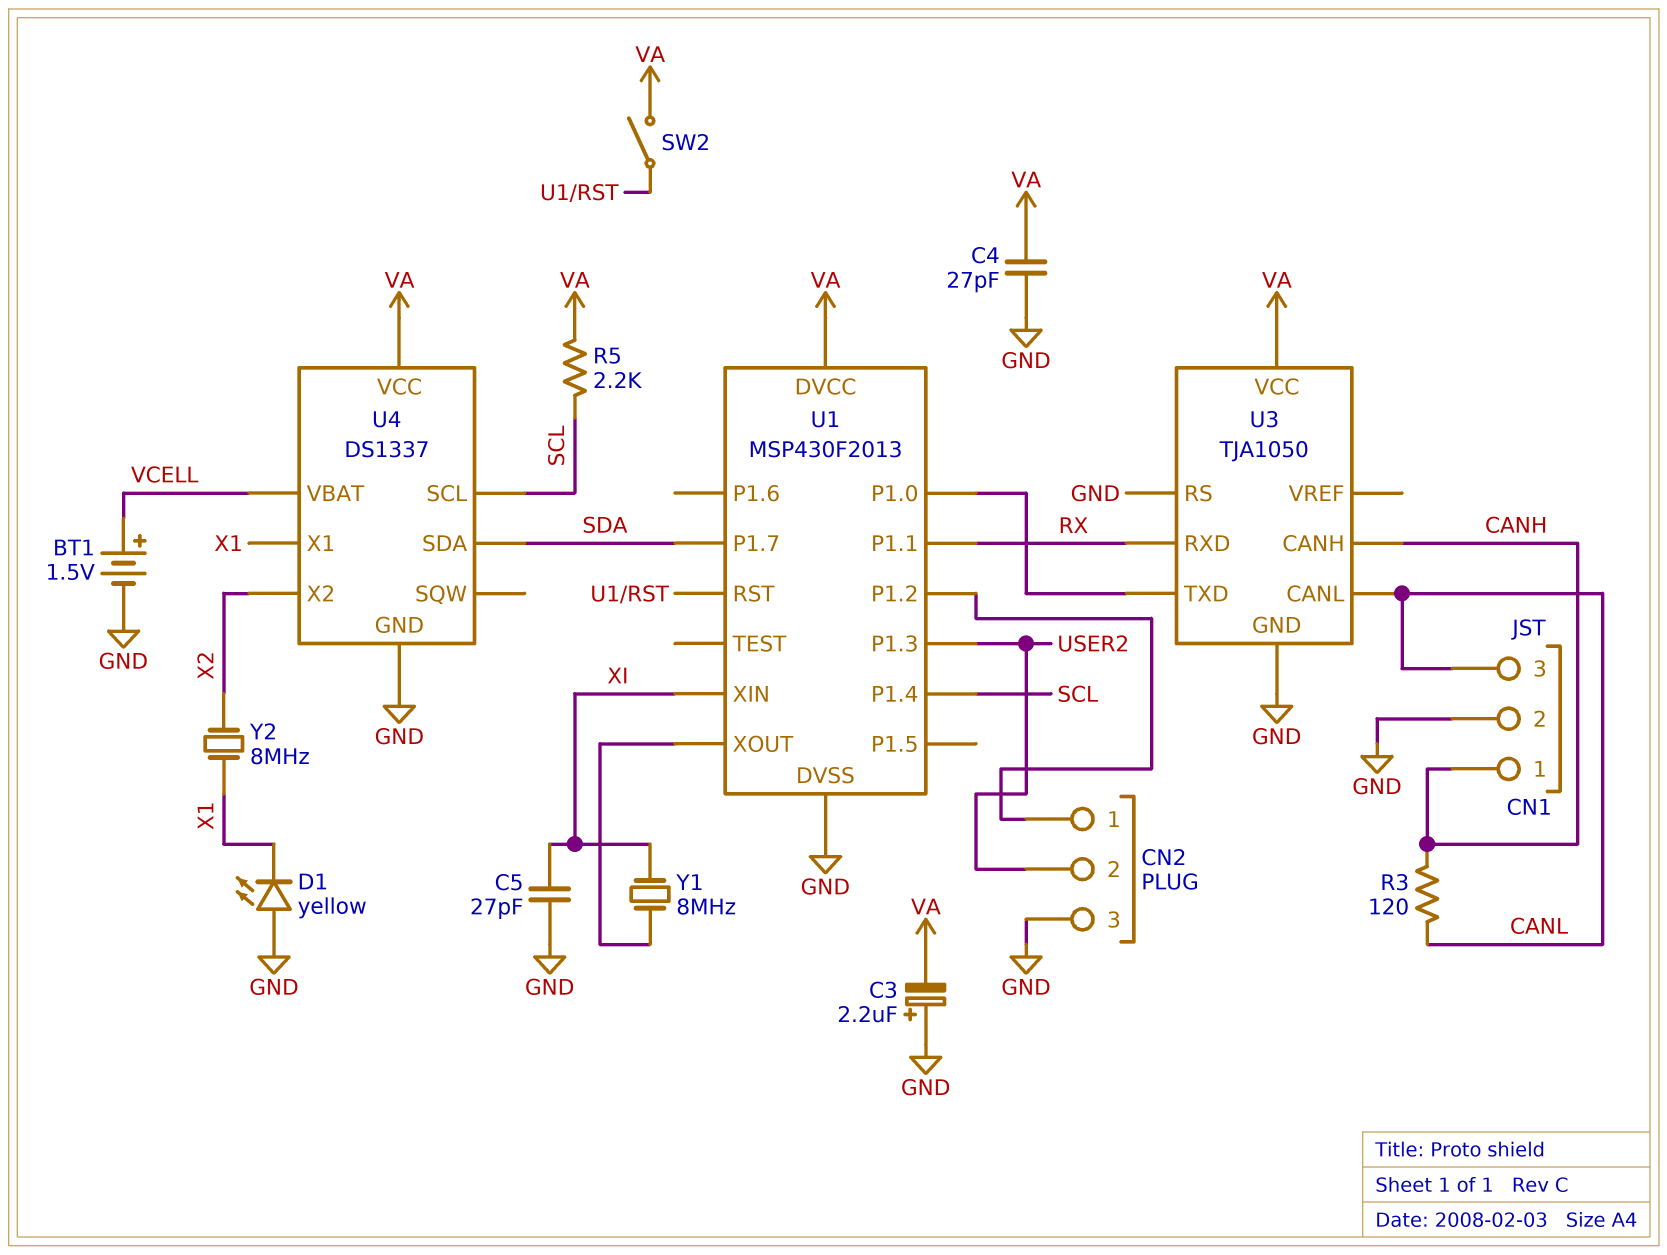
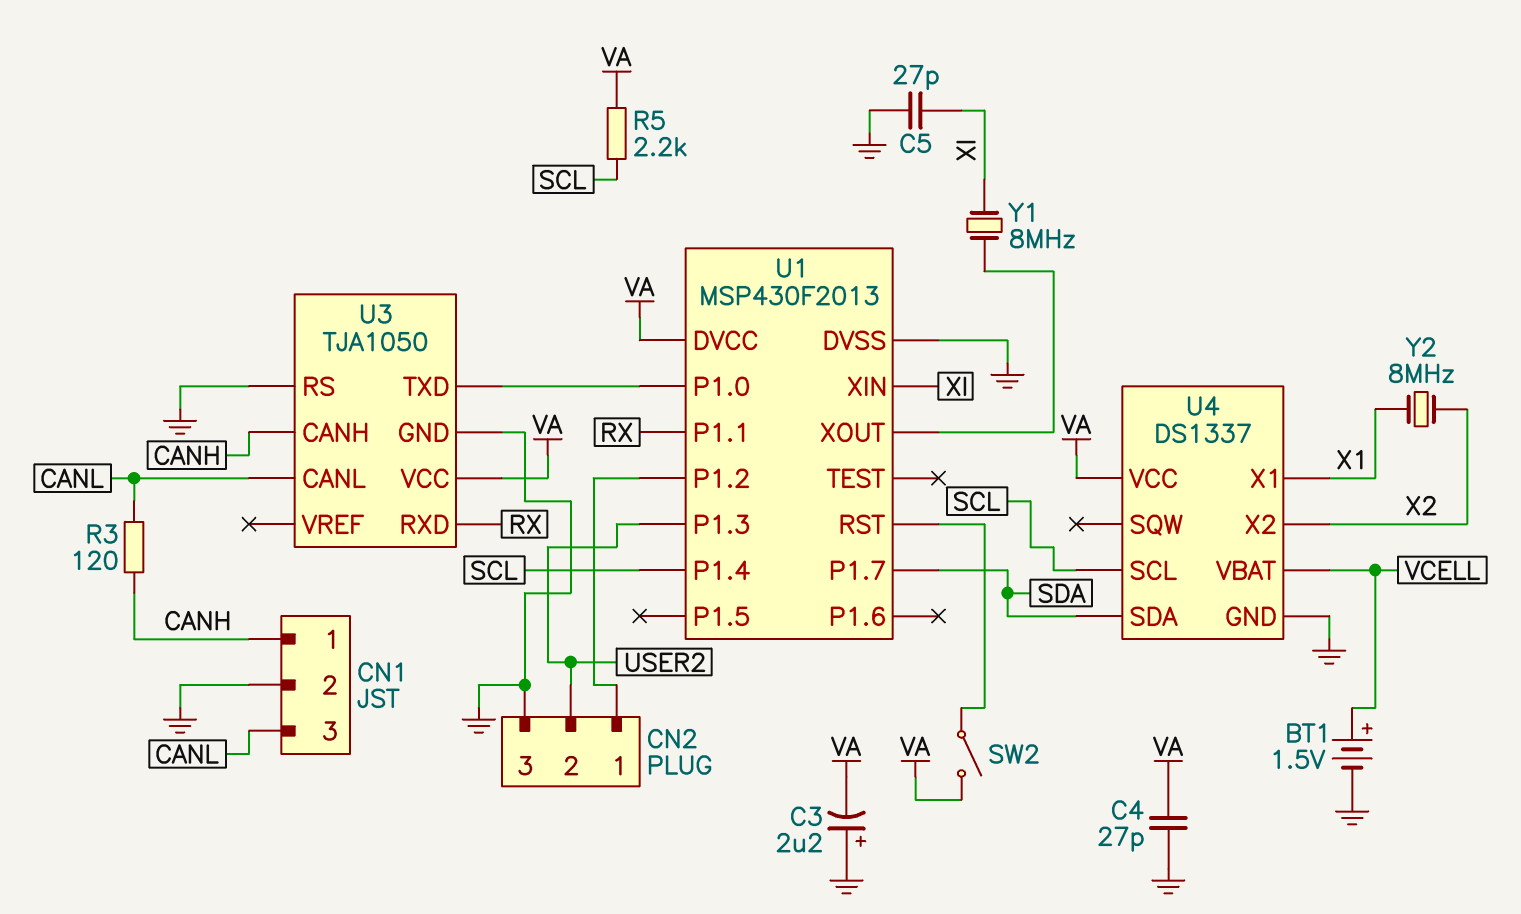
D1: LED yellow (A GND, K X1) -> none

